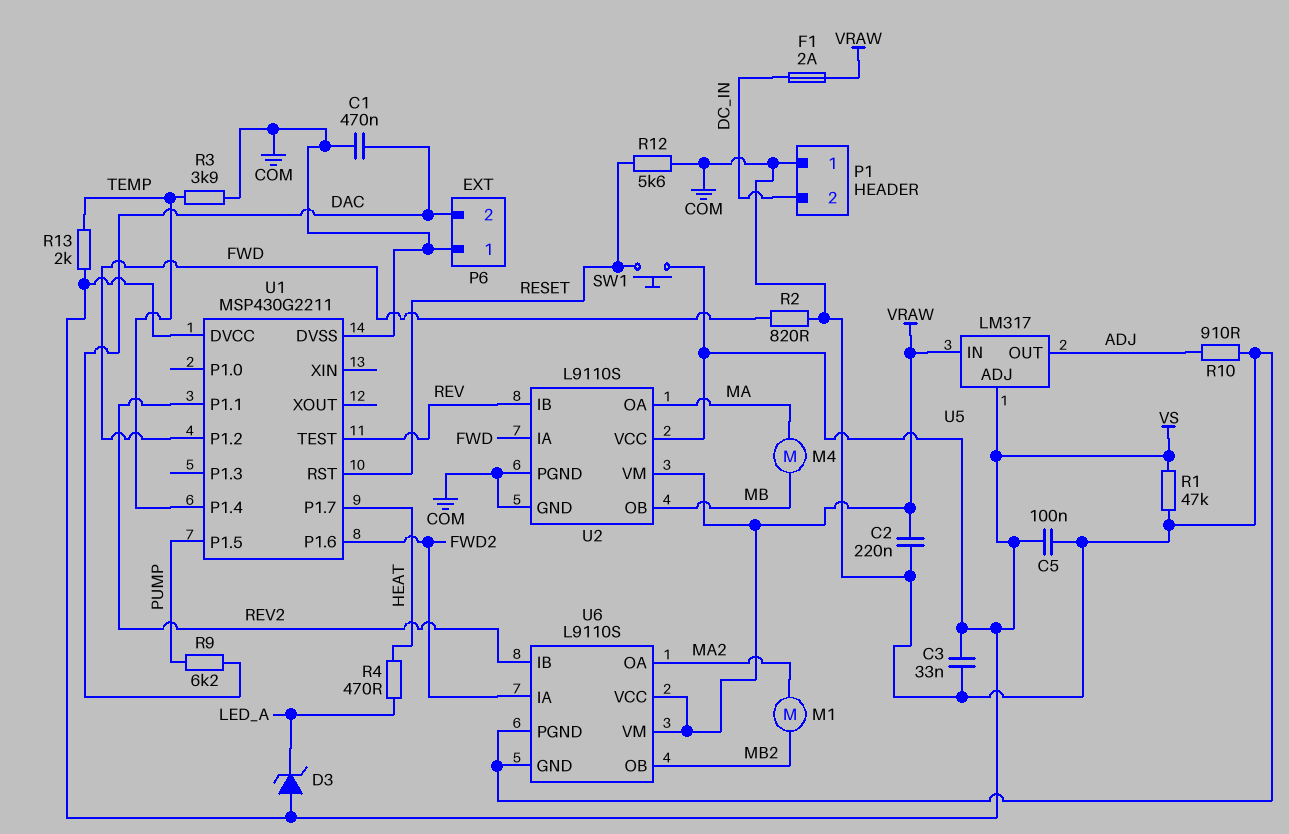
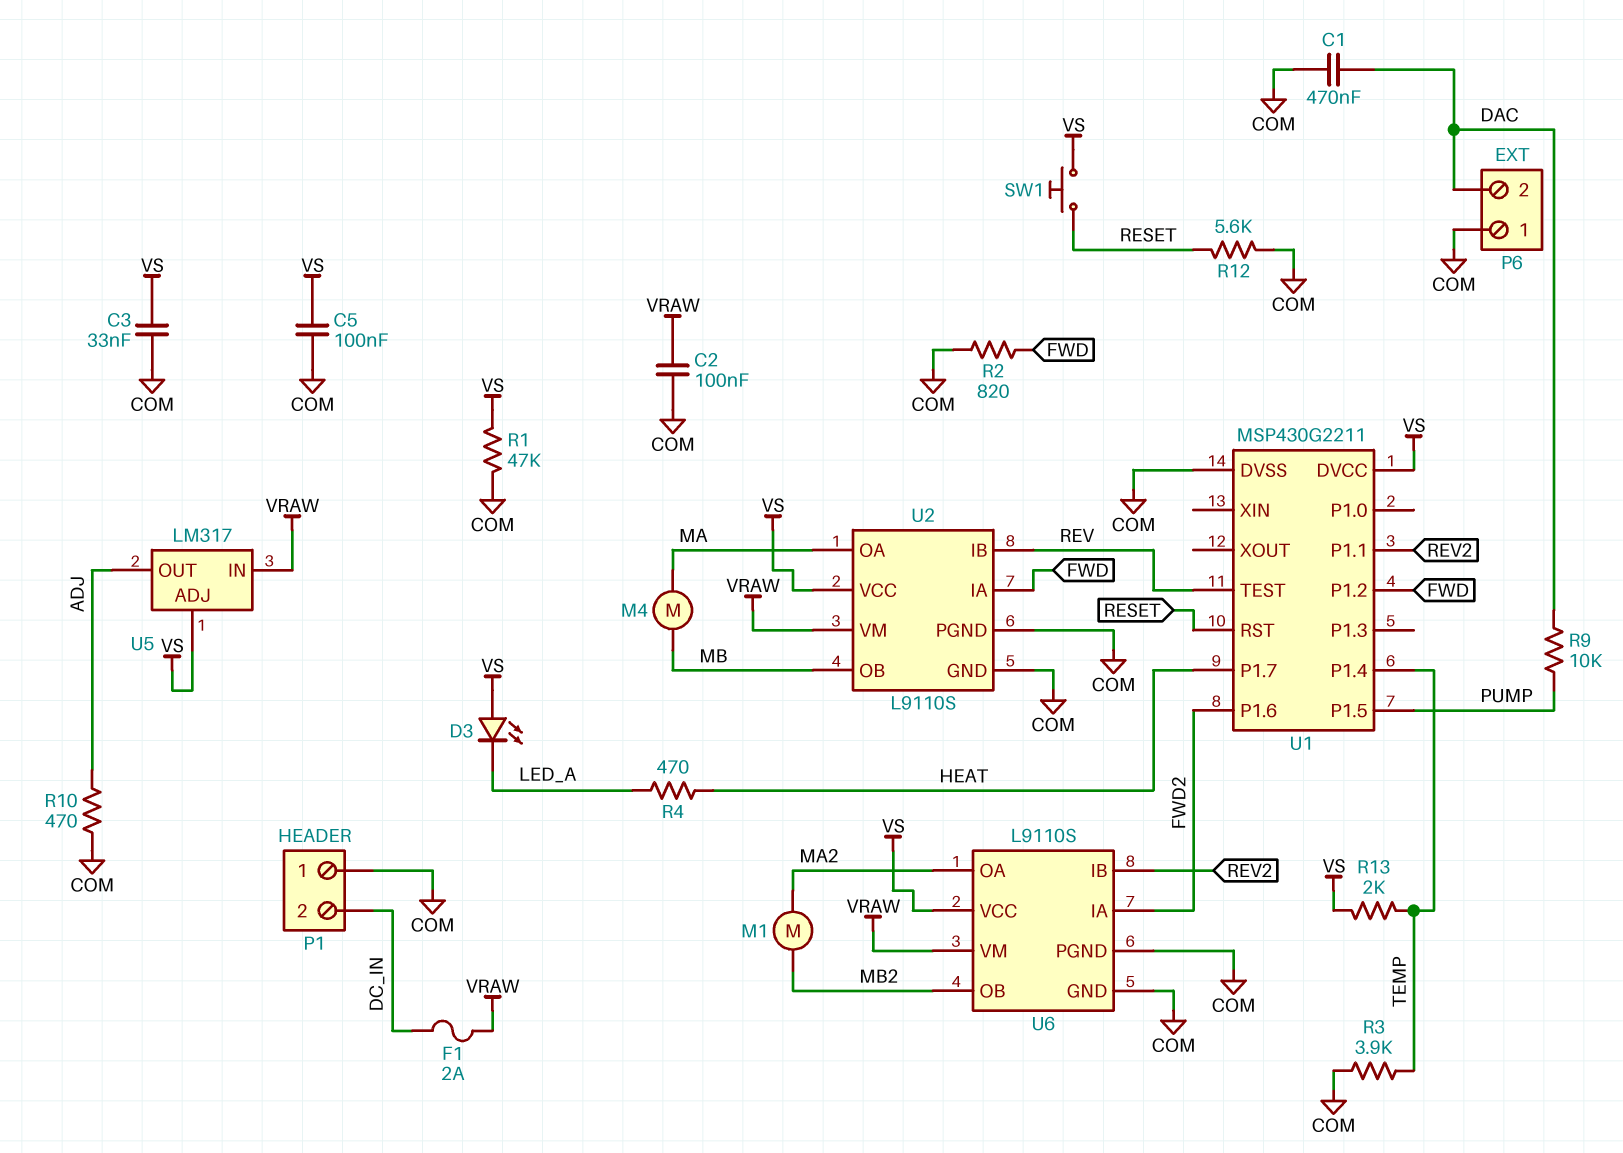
C2: 220nF (COM, VRAW) -> 100nF (COM, VRAW)
D3: zener (A VS, K LED_A) -> LED (A VS, K LED_A)
R9: 6.2k (DAC, PUMP) -> 10k (DAC, PUMP)
R10: 910 (ADJ, COM) -> 470 (ADJ, COM)
U6 pin VCC: VRAW -> VS

